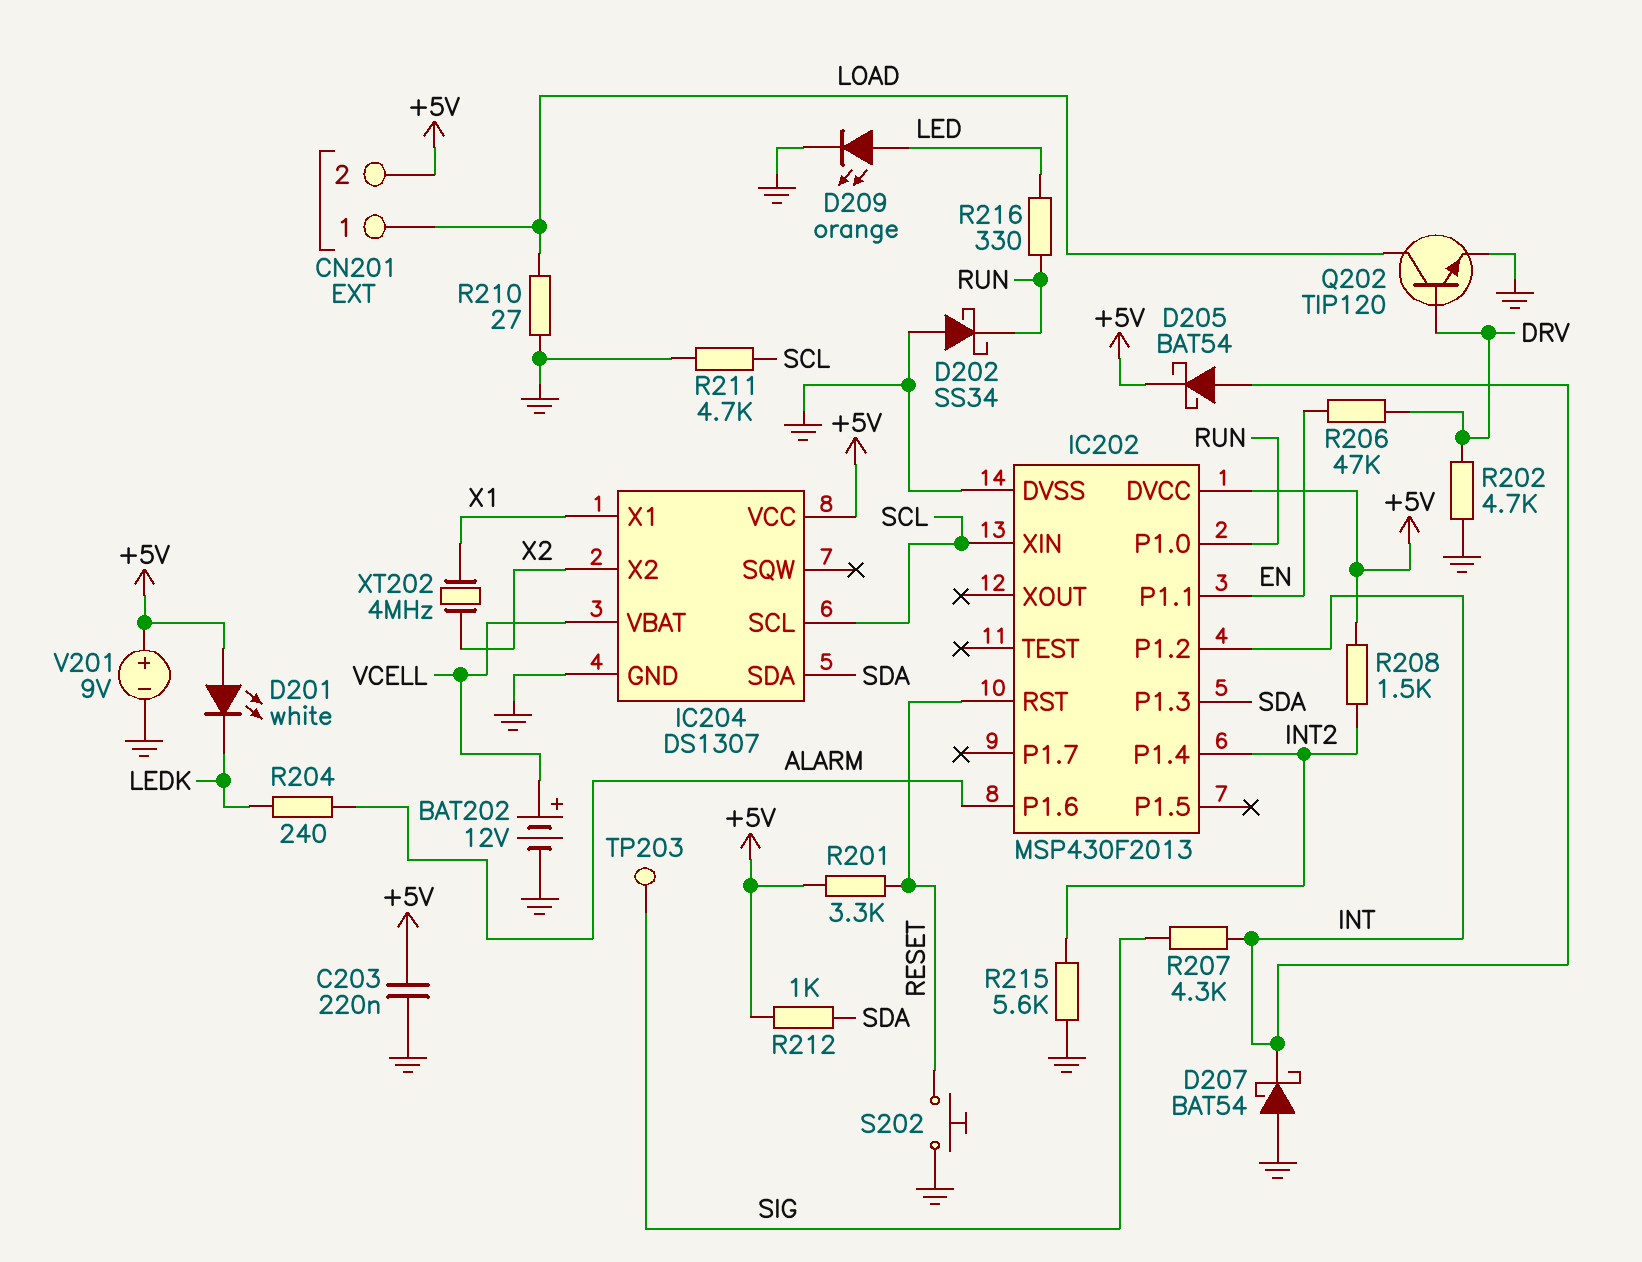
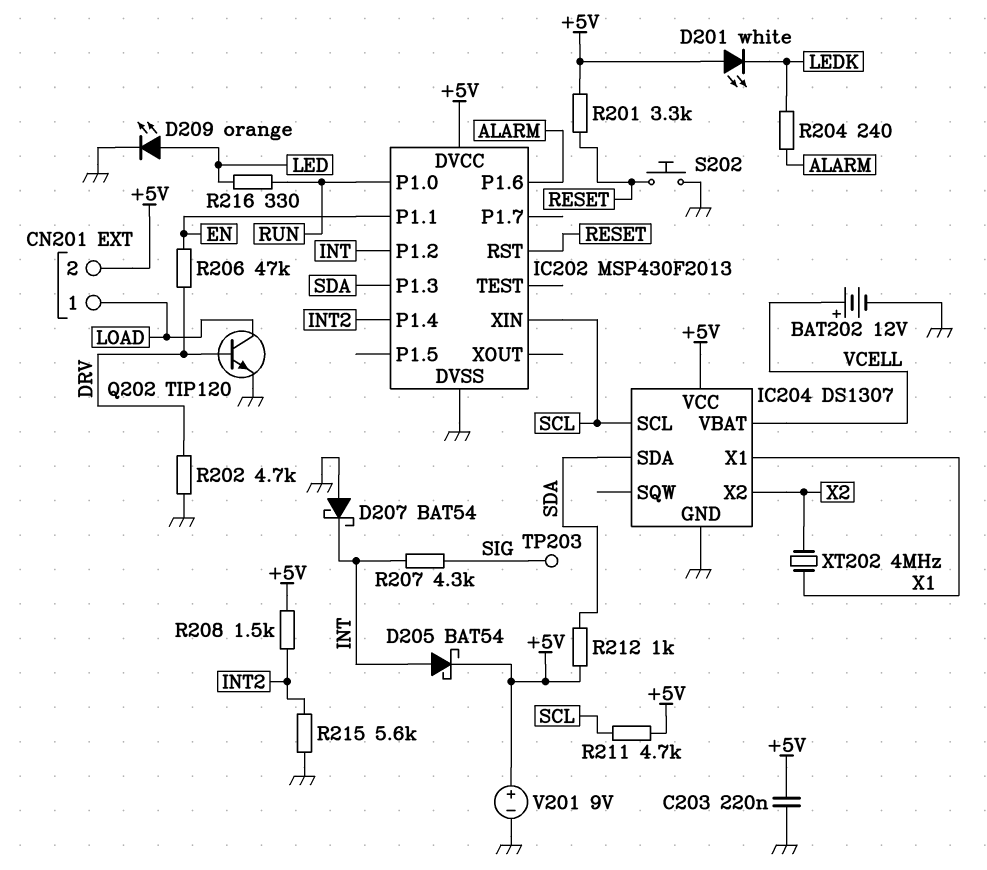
D202: schottky SS34 (A GND, K RUN) -> none
R210: 27 (GND, LOAD) -> none
R211: 4.7k (GND, SCL) -> 4.7k (+5V, SCL)

